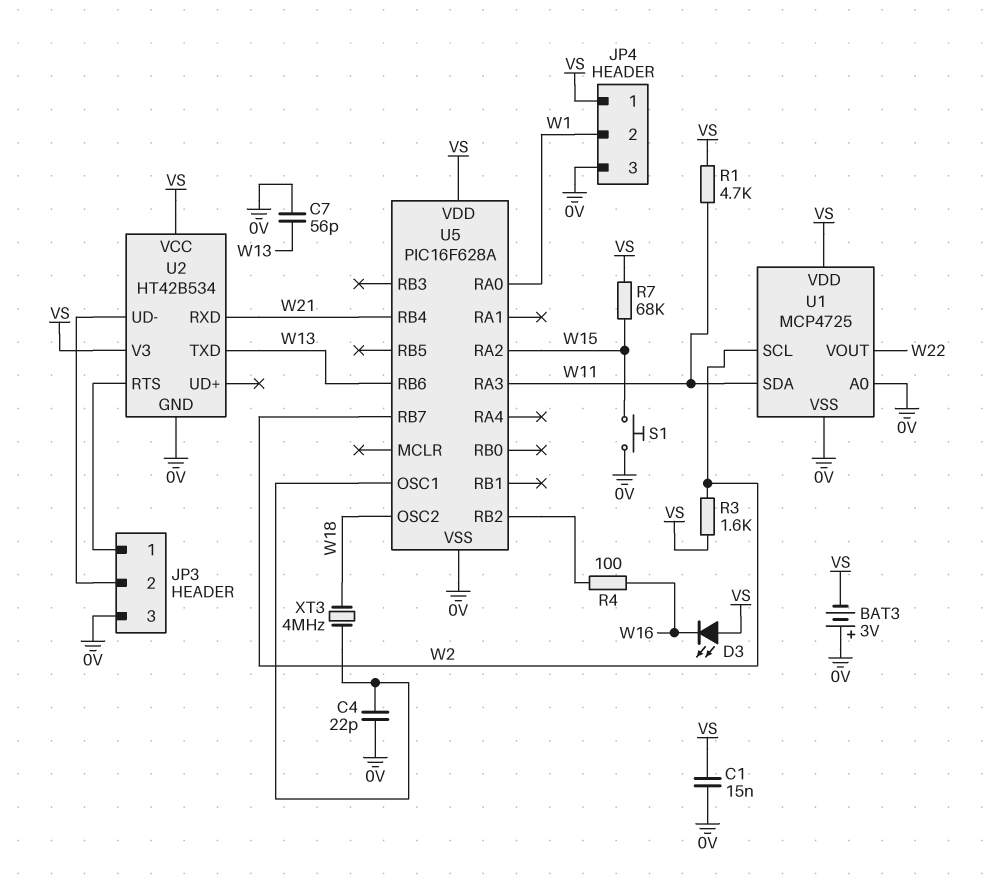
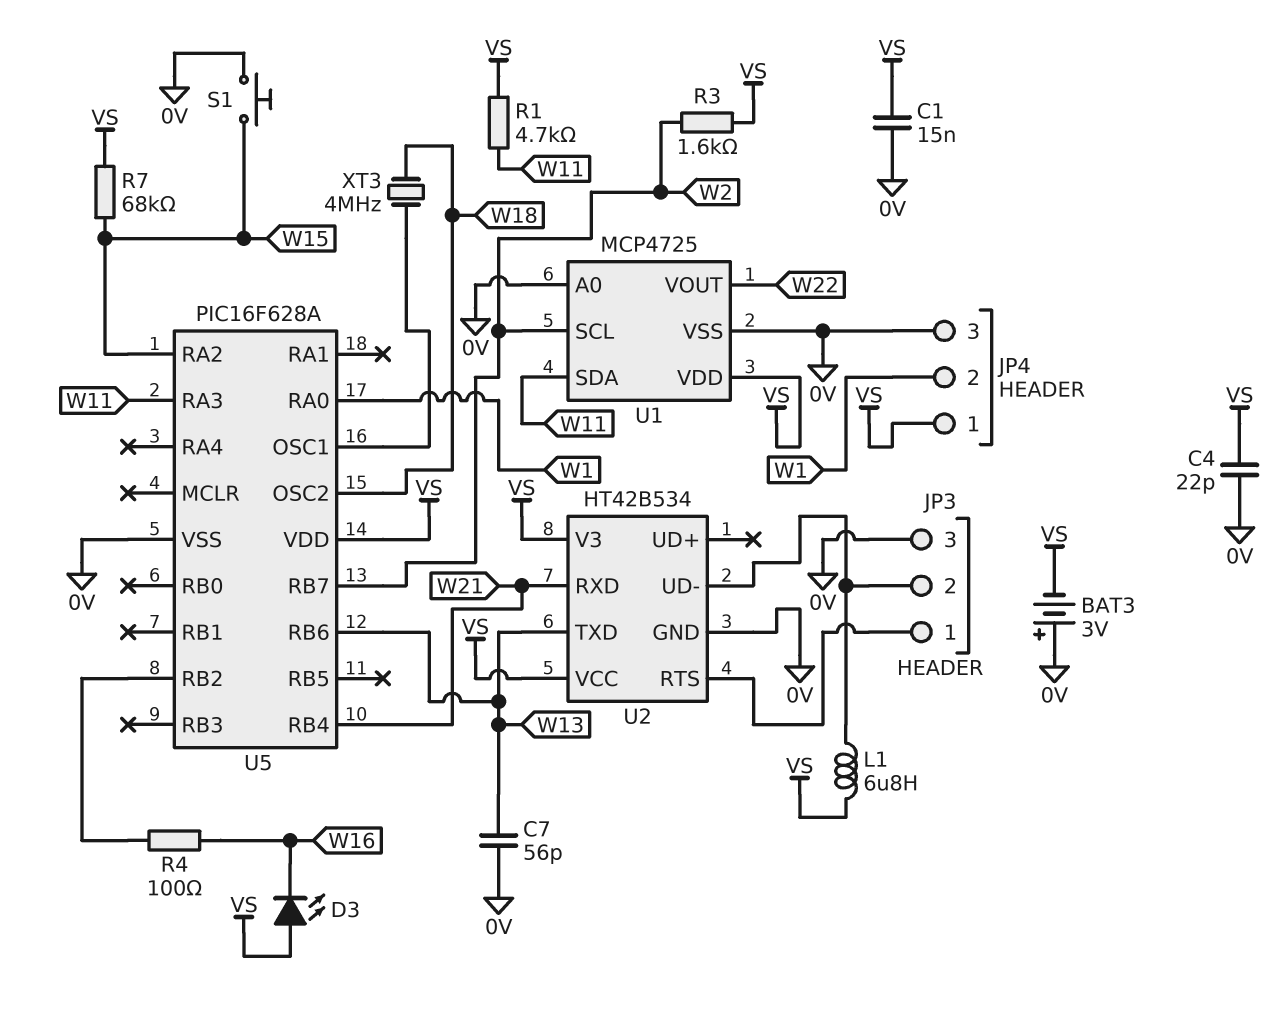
C4: 22pF (0V, U5/OSC1) -> 22pF (0V, VS)
L1: none -> 6.8uH (JP3/2, VS)

